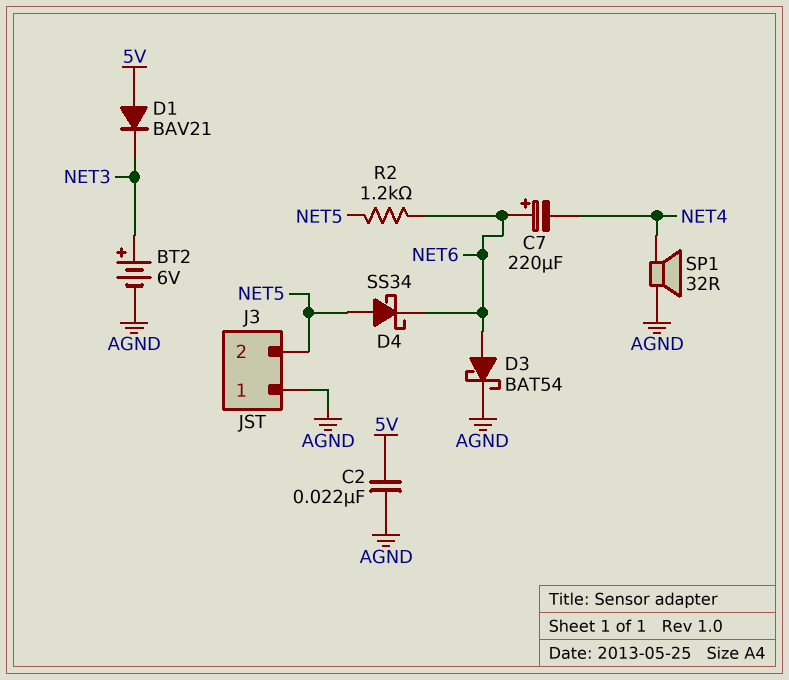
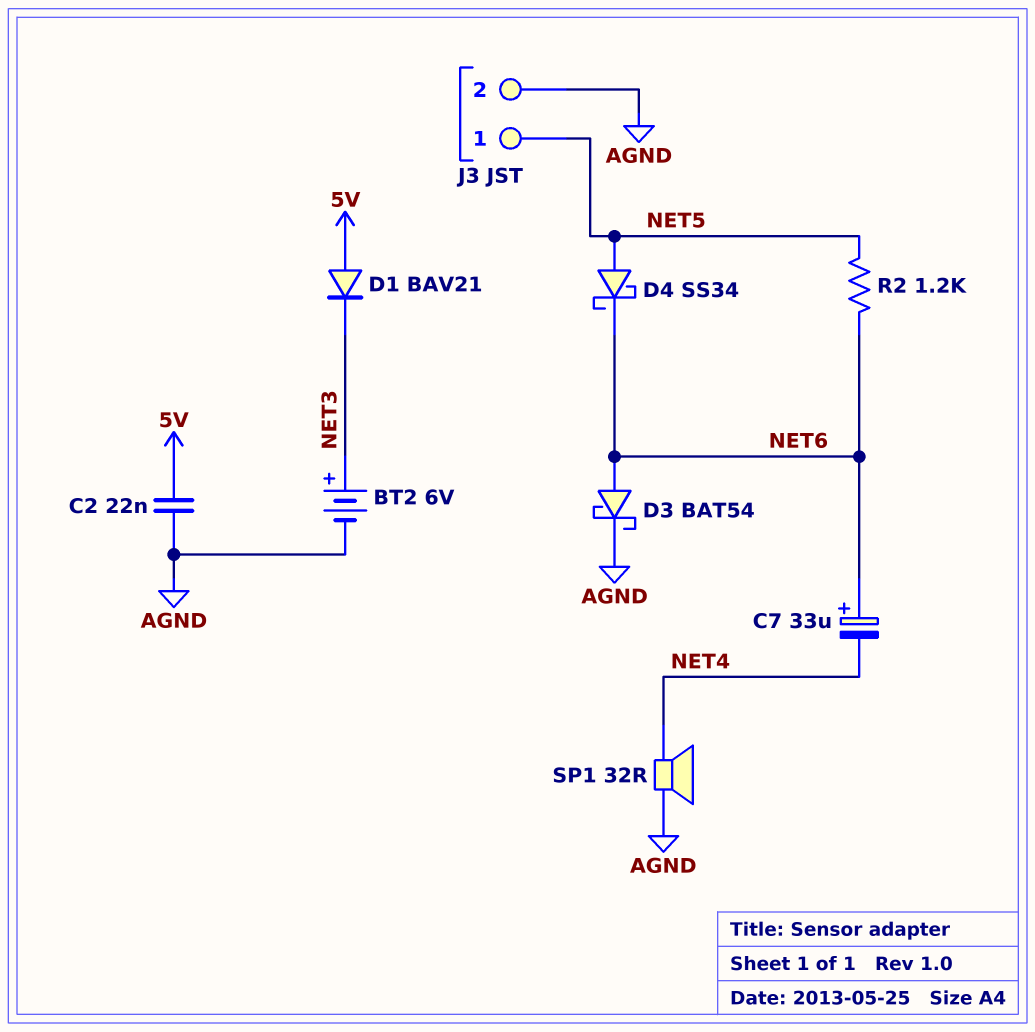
C7: 220uF (plus NET6, minus NET4) -> 33uF (plus NET6, minus NET4)
J3 pin 1: AGND -> NET5
J3 pin 2: NET5 -> AGND

